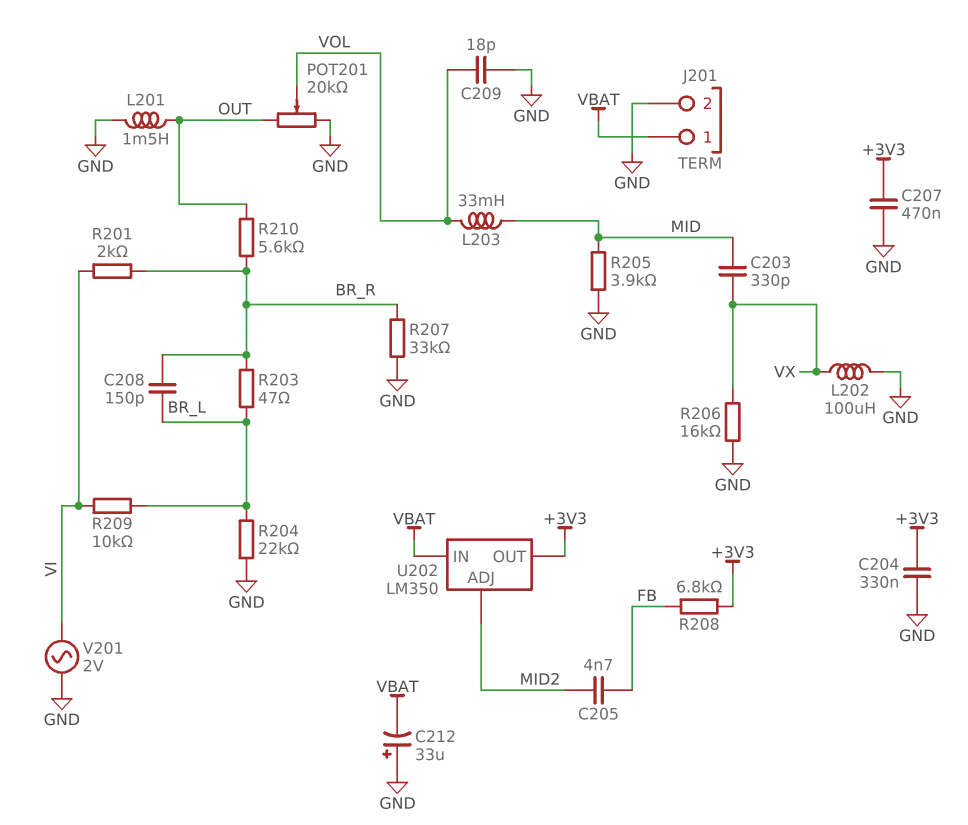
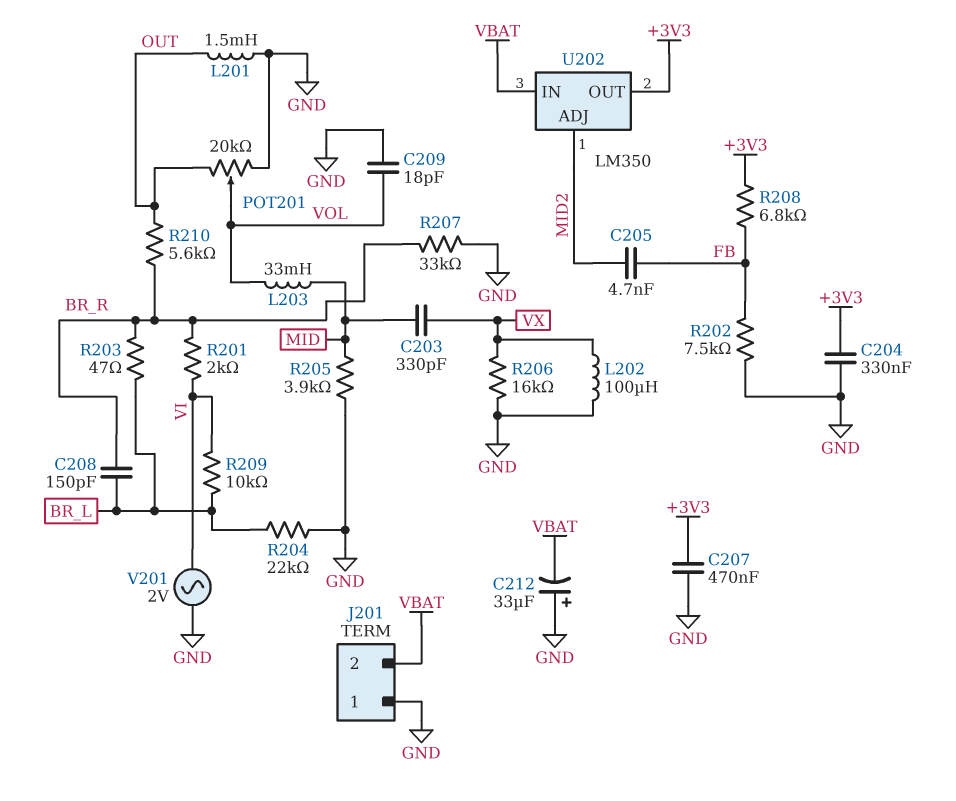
J201 pin 1: VBAT -> GND
J201 pin 2: GND -> VBAT
R202: none -> 7.5k (FB, GND)

